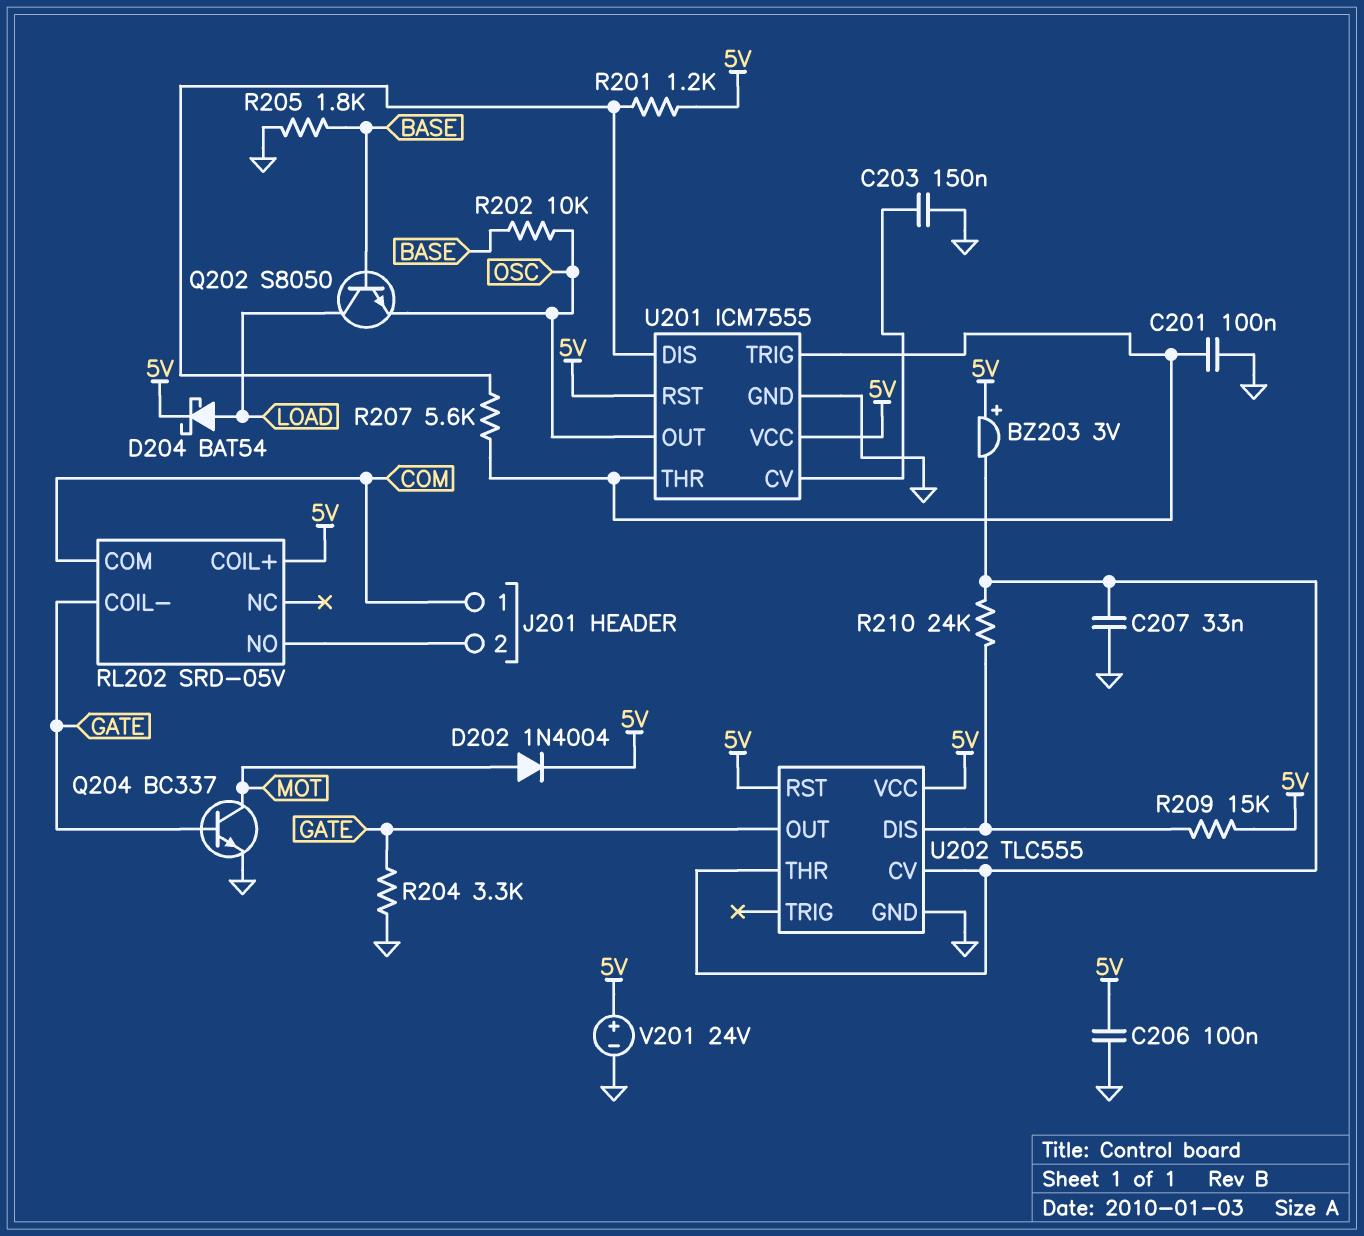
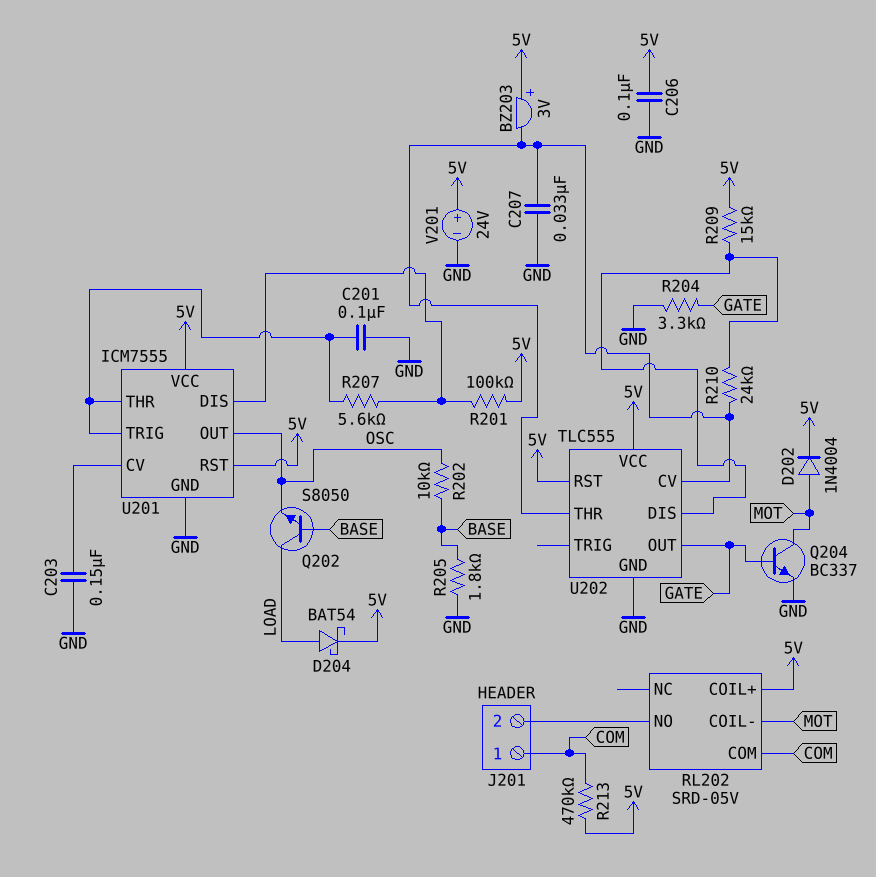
R201: 1.2k (5V, U201/DIS) -> 100k (5V, U201/DIS)
R213: none -> 470k (5V, COM)
RL202 pin COIL-: GATE -> MOT

